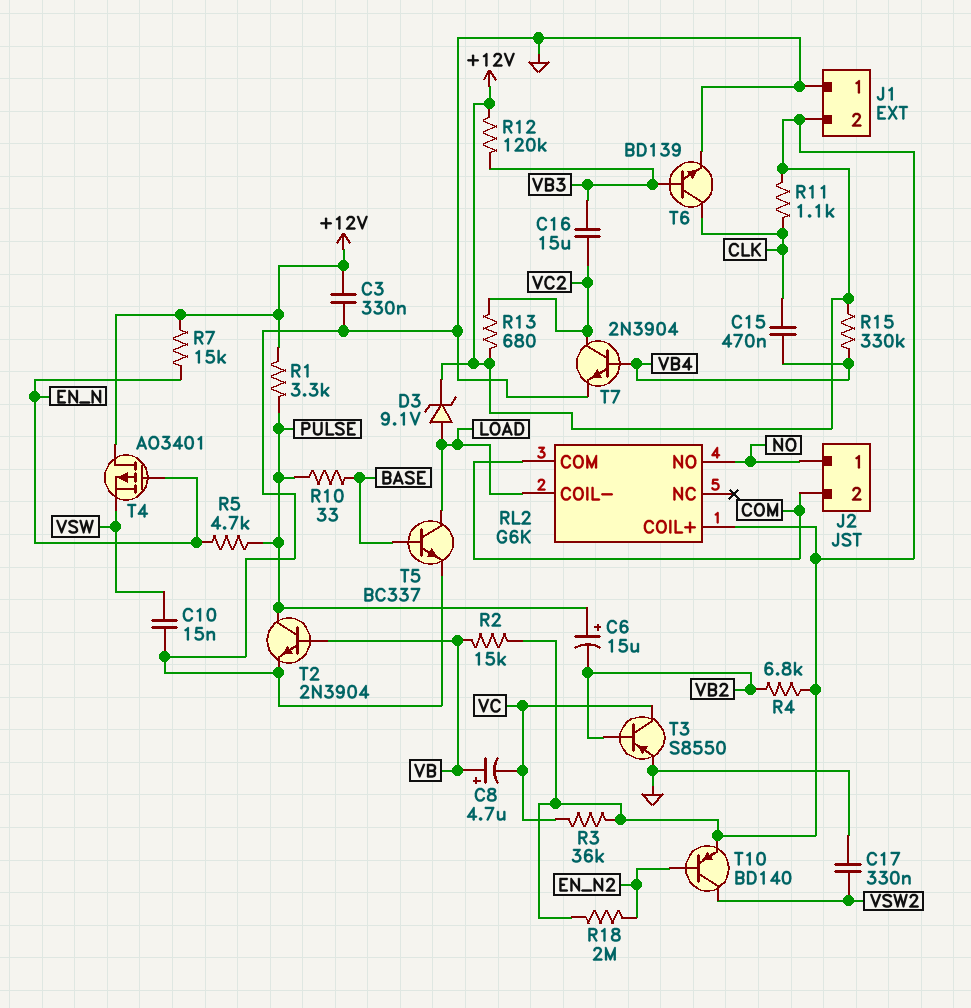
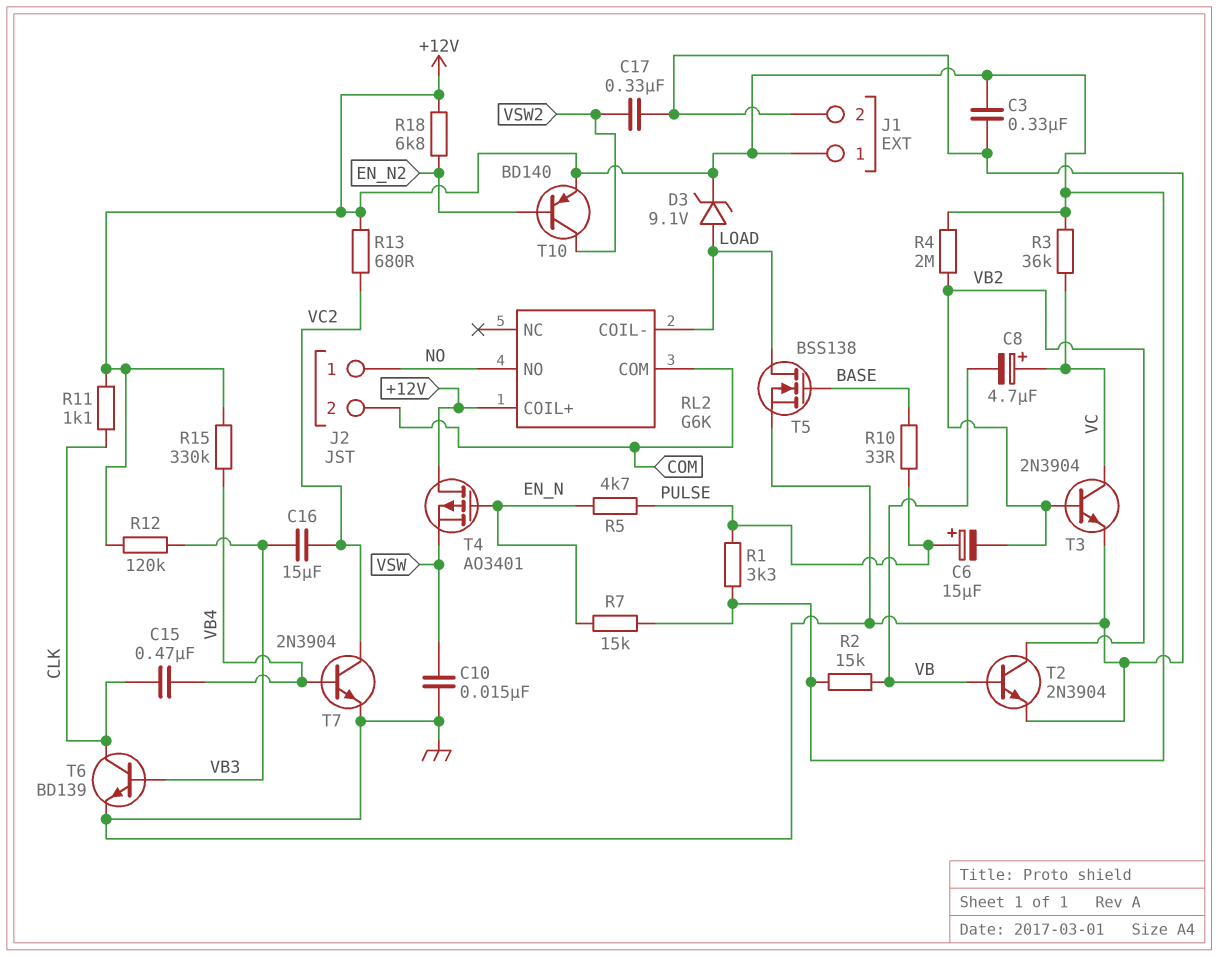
C8: 4.7uF (plus VB, minus VC) -> 4.7uF (plus VC, minus VB)
J1 pin 1: GND -> +12V
J1 pin 2: +12V -> GND
R4: 6.8k (+12V, VB2) -> 2M (+12V, VB2)
R18: 2M (+12V, EN_N2) -> 6.8k (+12V, EN_N2)
T2: NPN 2N3904 (B VB, C PULSE, E GND) -> NPN 2N3904 (B VB, C VB2, E GND)
T3: PNP S8550 (B VB2, C VC, E GND) -> NPN 2N3904 (B VB2, C VC, E GND)
T5: NPN BC337 (B BASE, C LOAD, E GND) -> NMOS BSS138 (G BASE, D LOAD, S GND)

